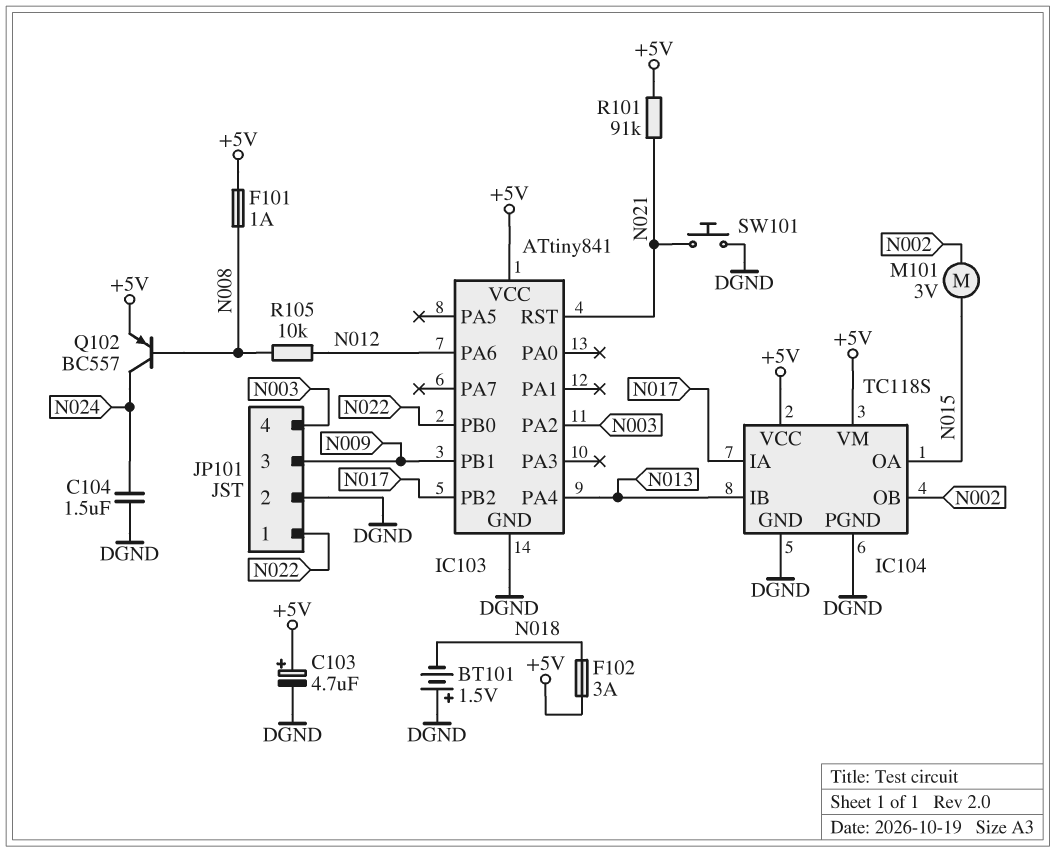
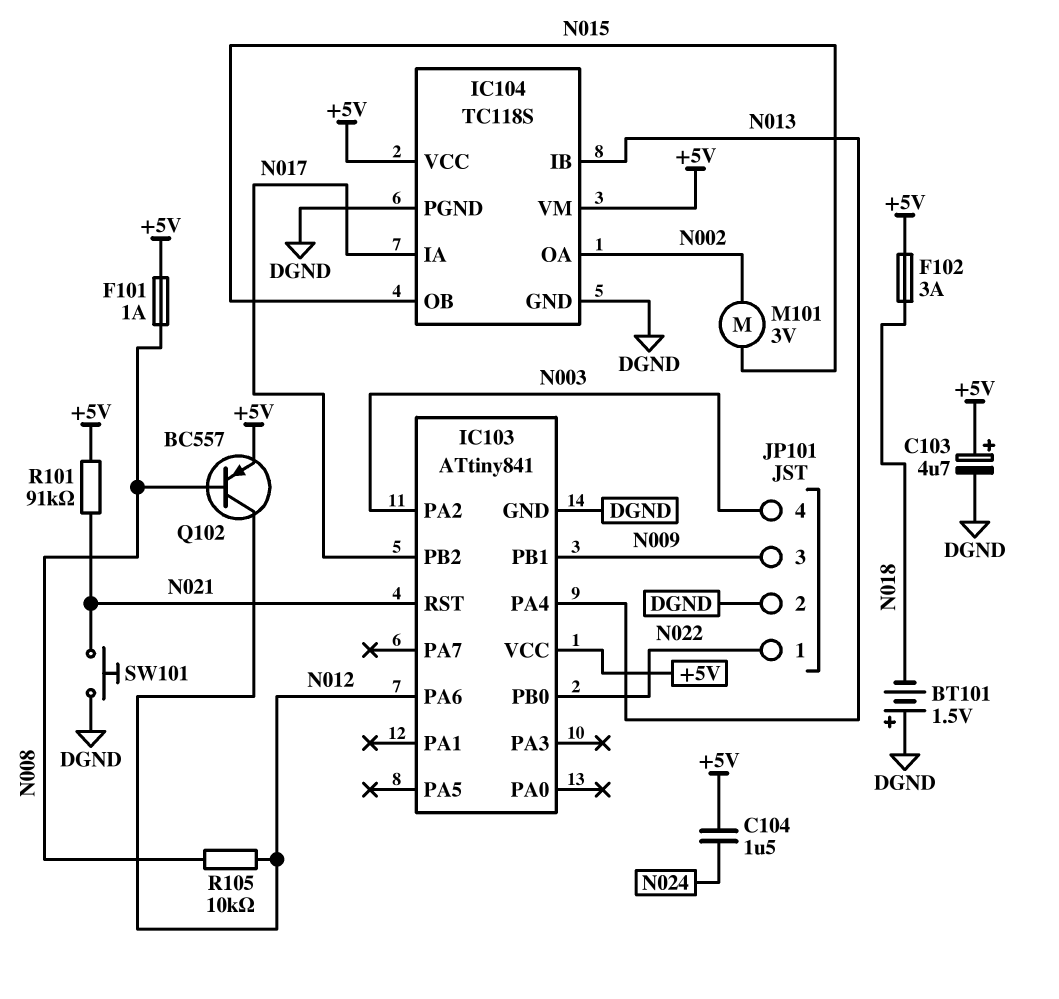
C104: 1.5uF (DGND, N024) -> 1.5uF (+5V, N024)
IC104 pin OA: N015 -> N002
IC104 pin OB: N002 -> N015
Q102: PNP BC557 (B N008, C N024, E +5V) -> PNP BC557 (B N008, C N012, E +5V)

